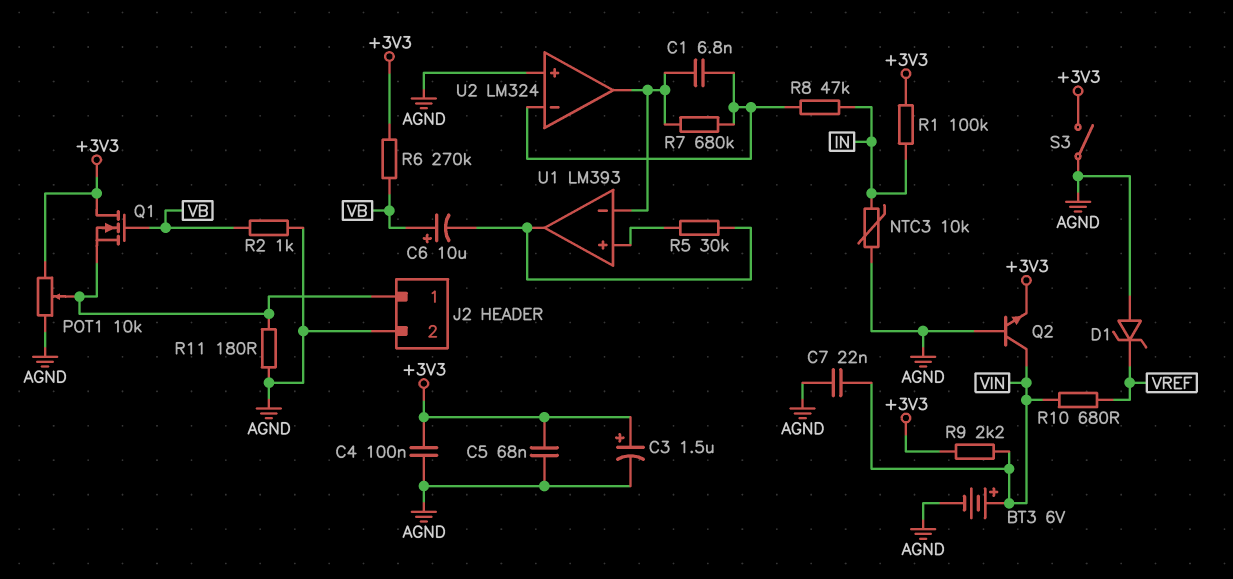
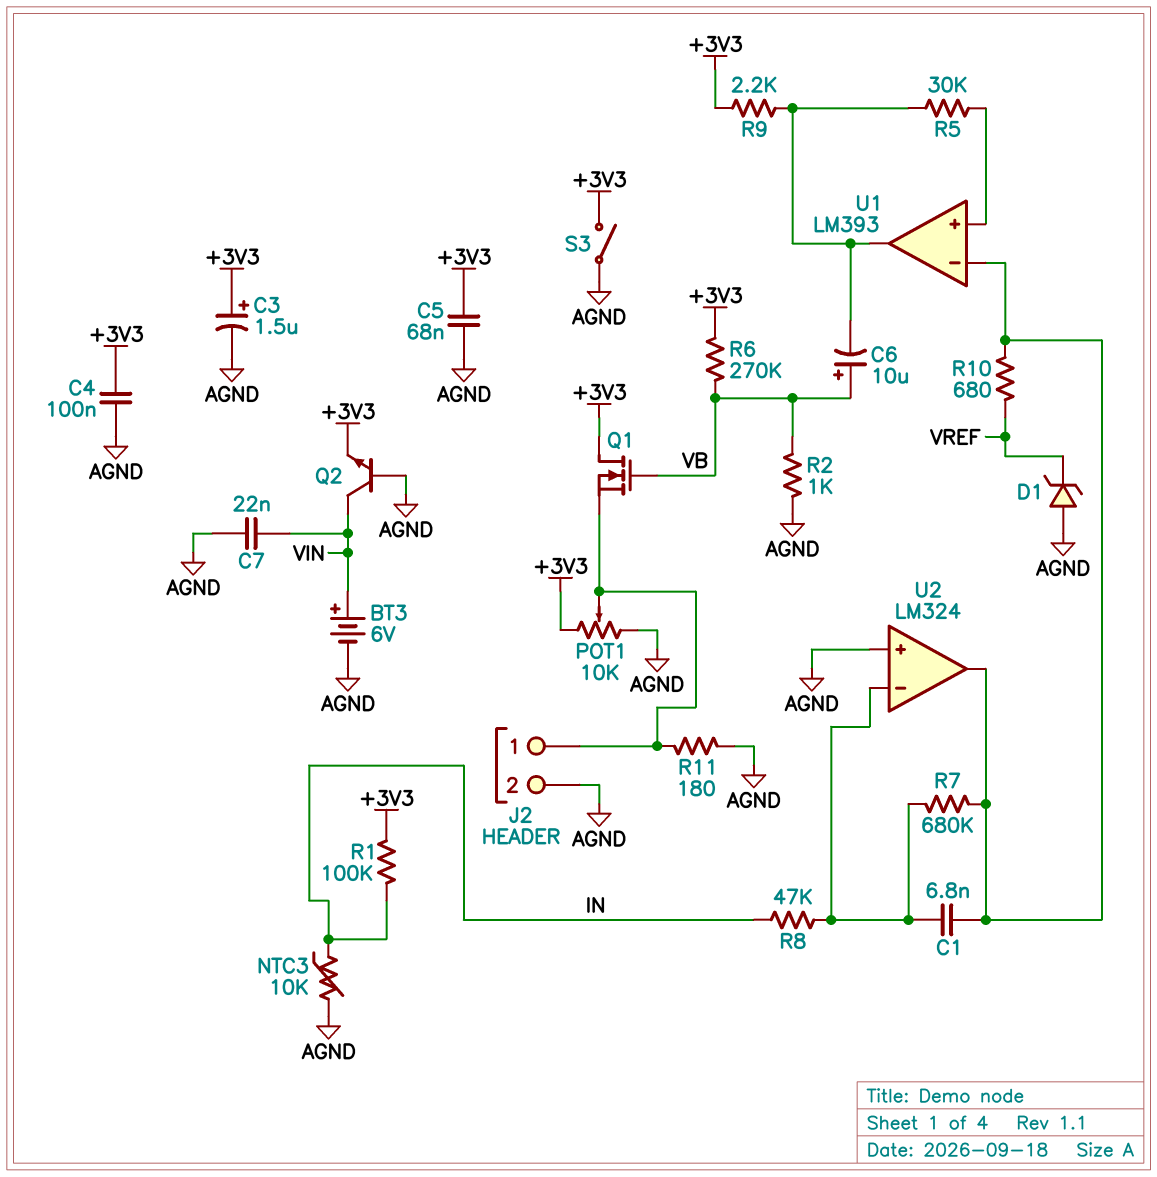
R9: 2.2k (+3V3, VIN) -> 2.2k (+3V3, U1/out)
R10: 680 (VIN, VREF) -> 680 (U1/in-, VREF)

